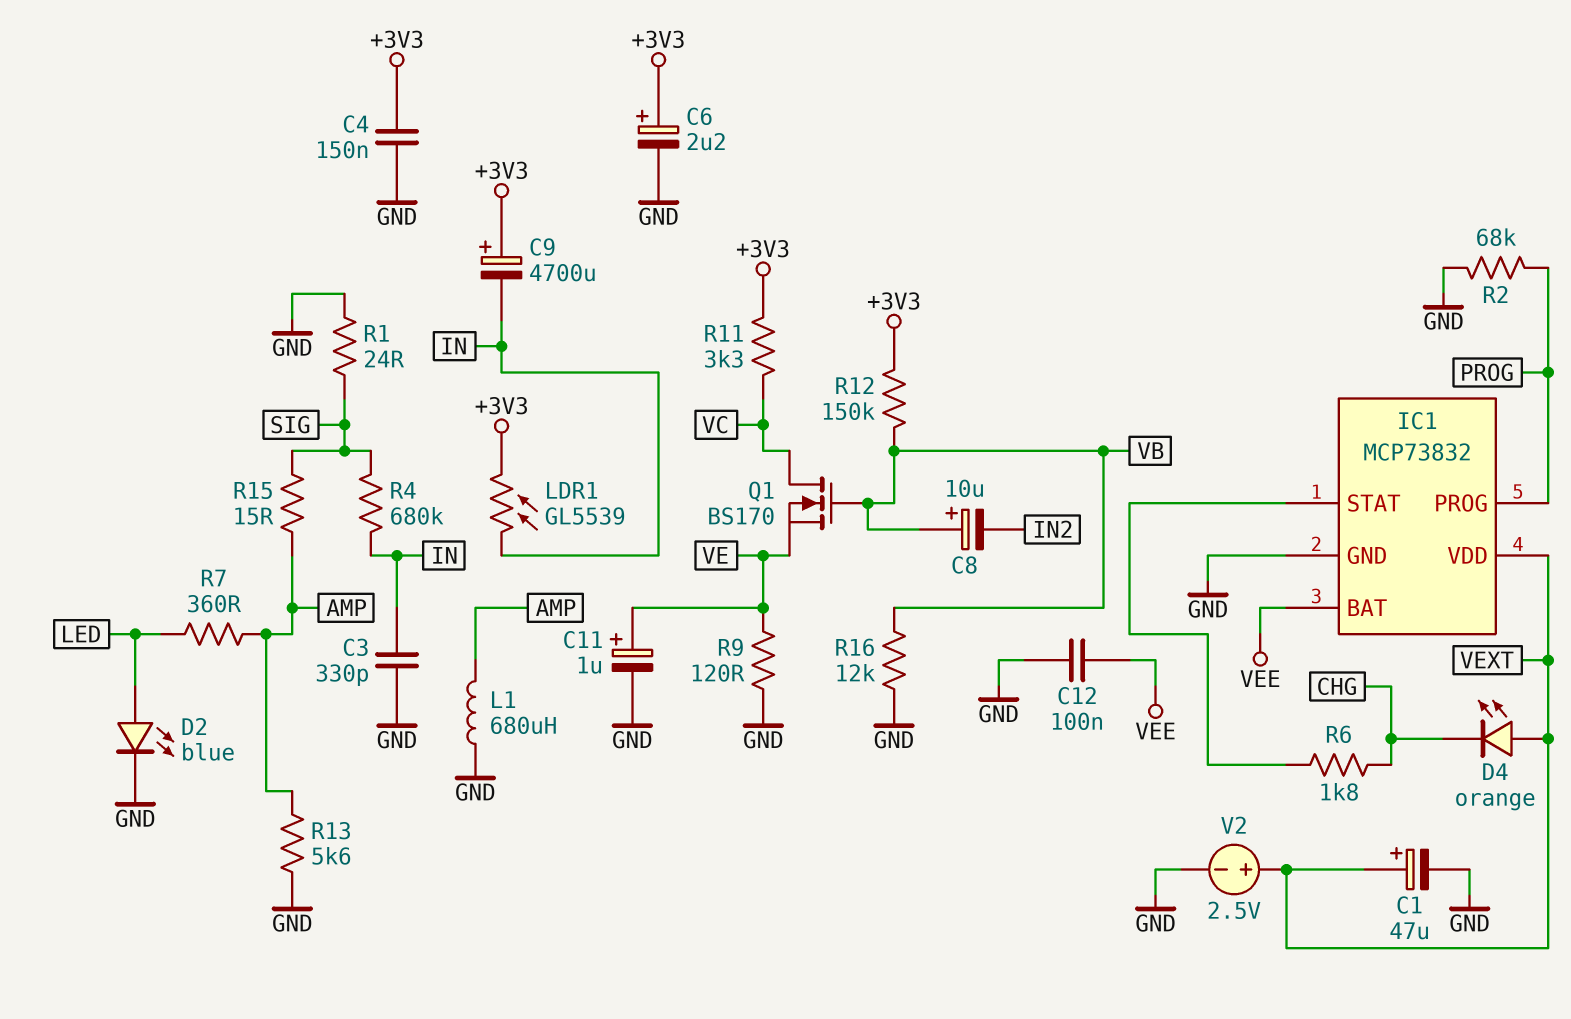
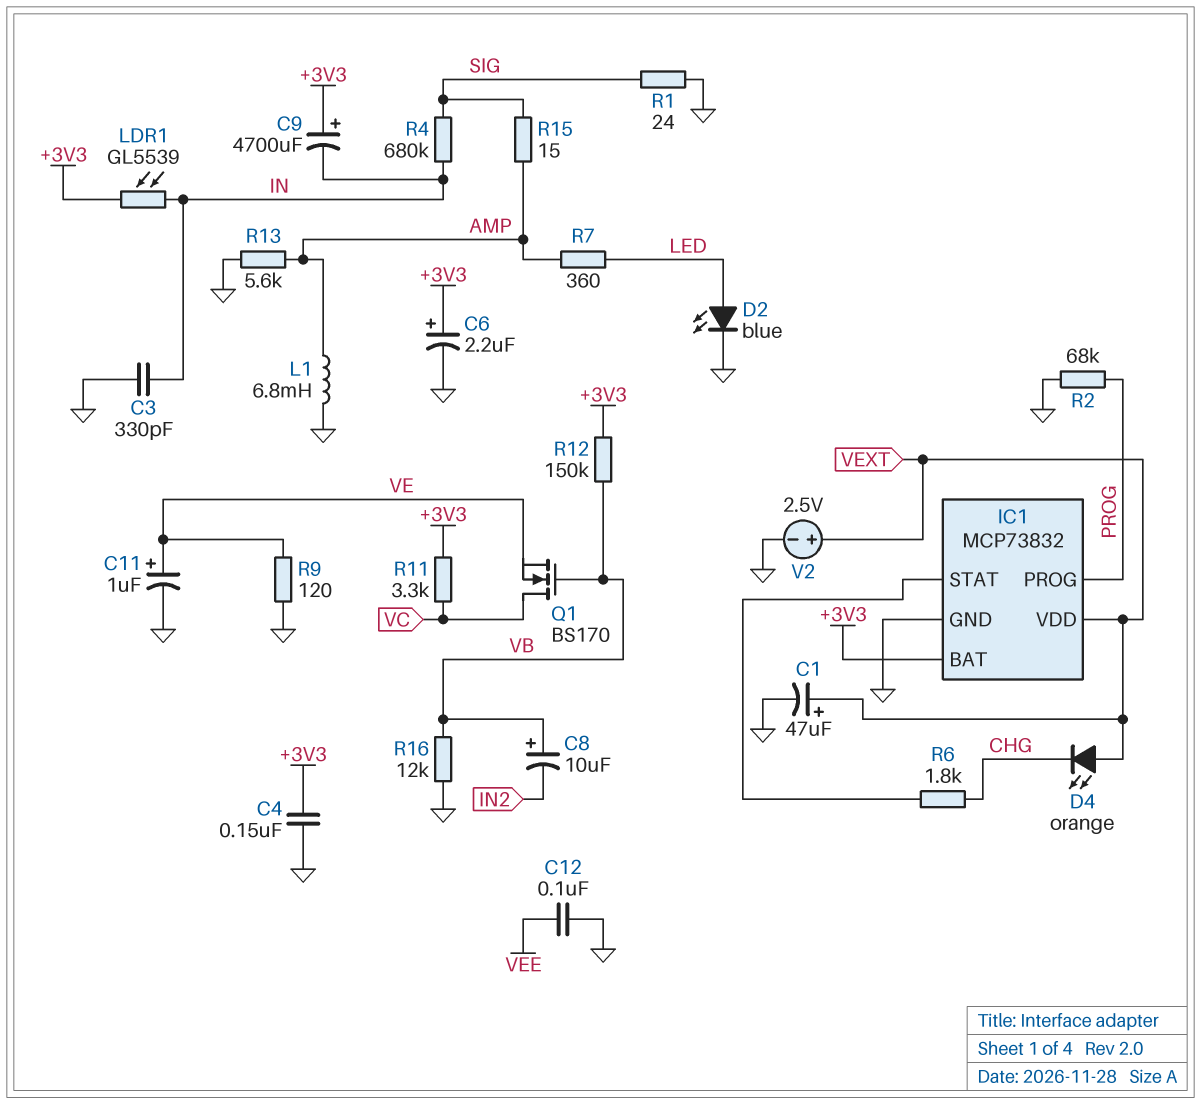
IC1 pin BAT: VEE -> +3V3
L1: 680uH (AMP, GND) -> 6.8mH (AMP, GND)

